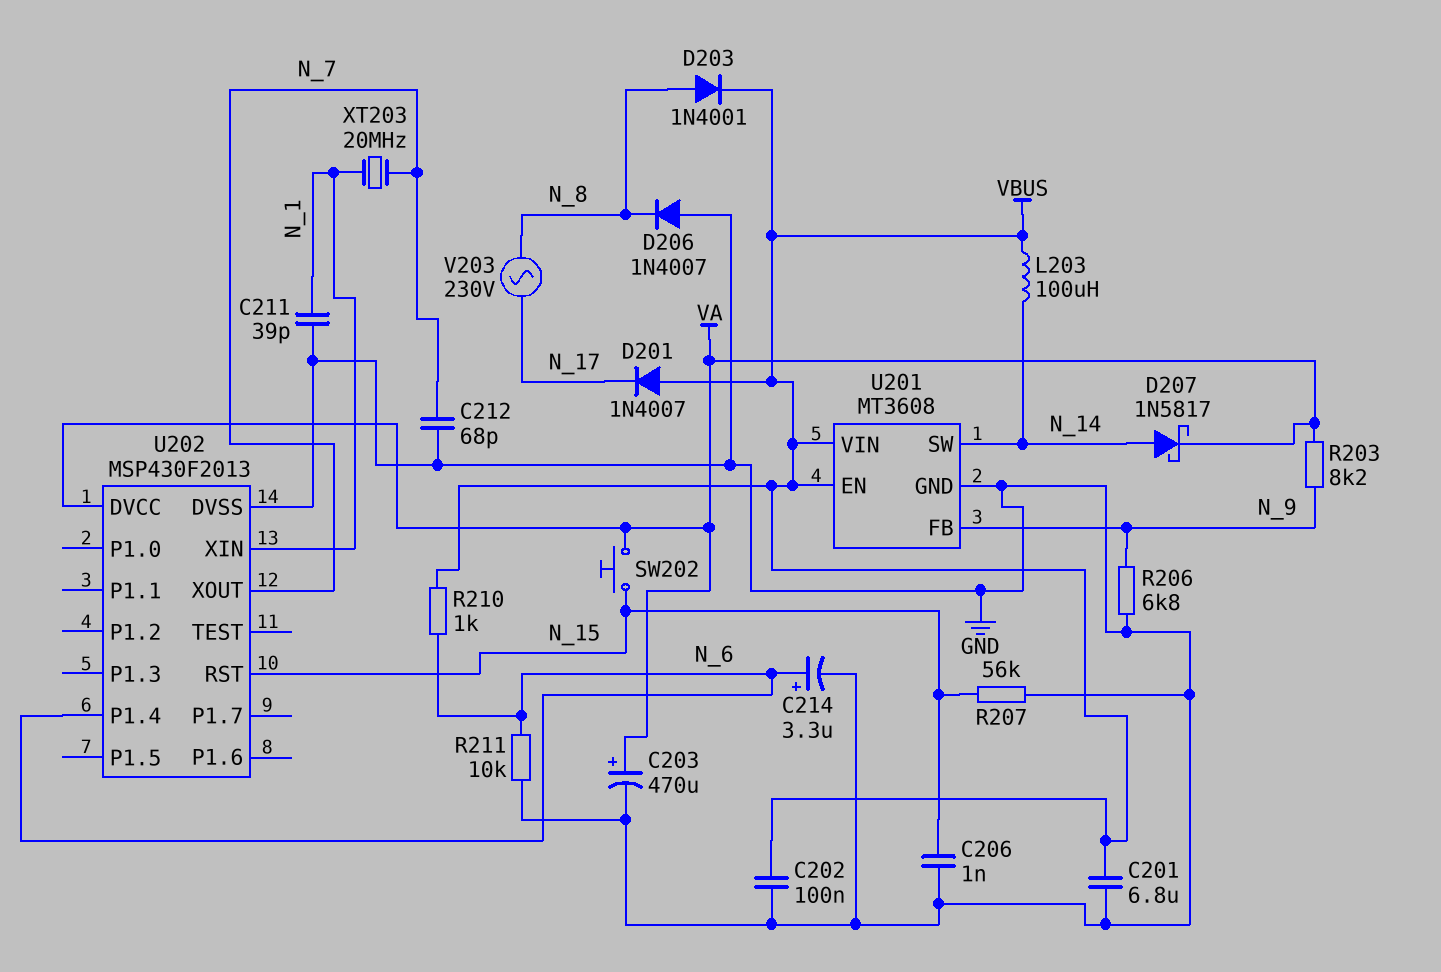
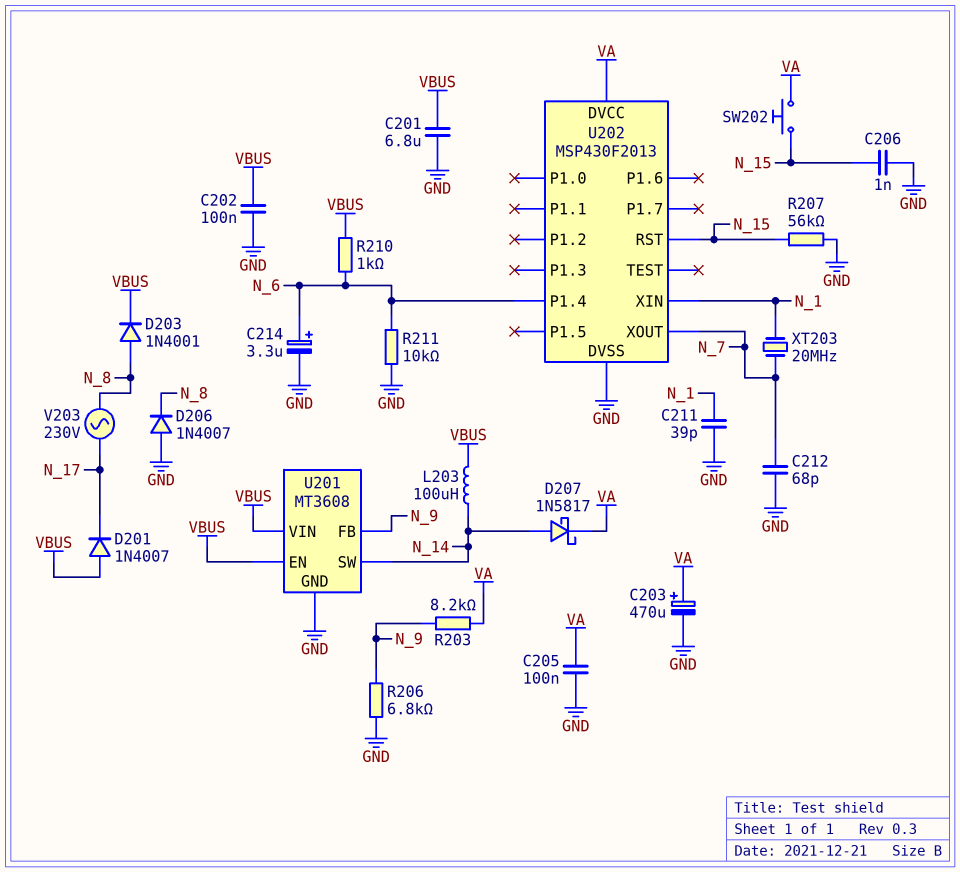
C205: none -> 100nF (GND, VA)

